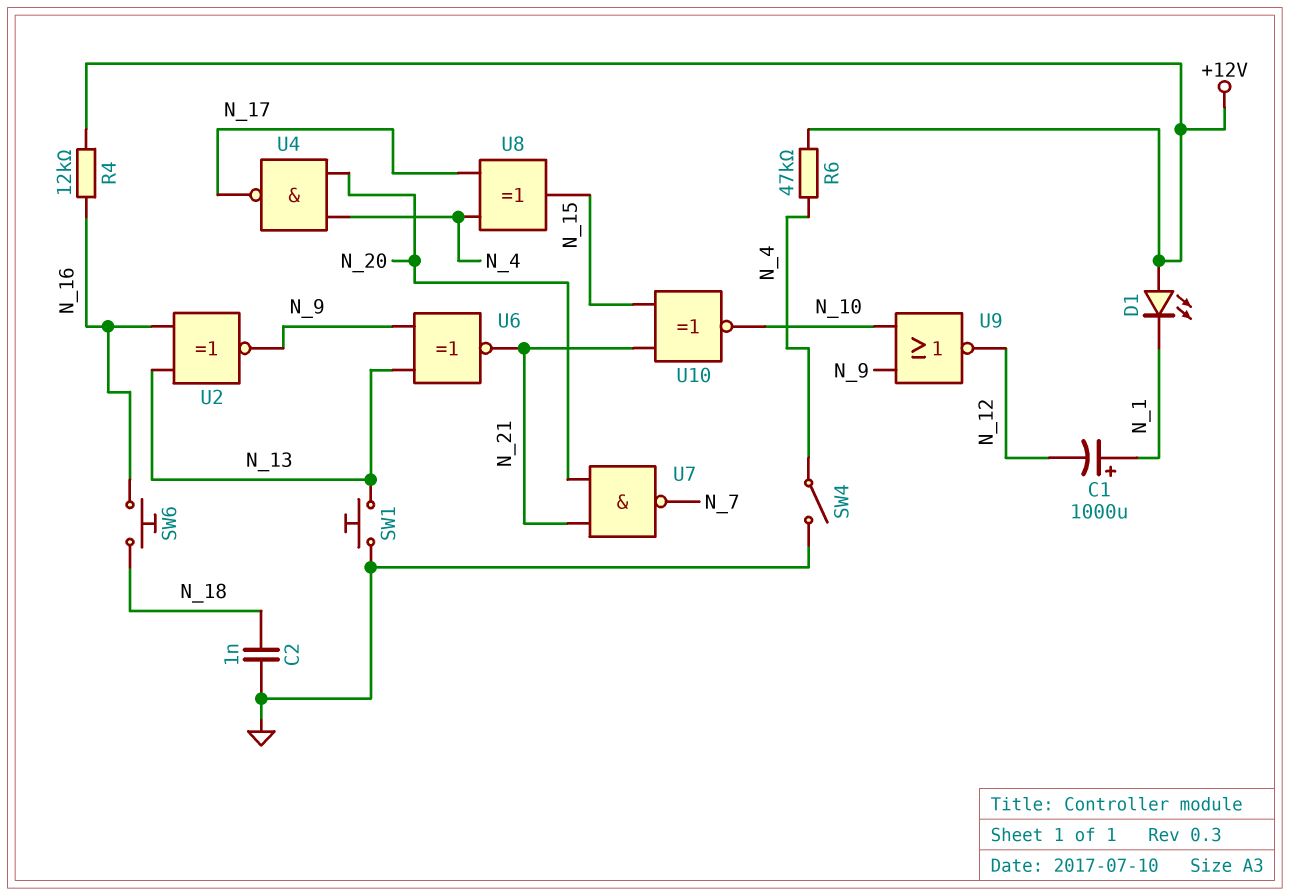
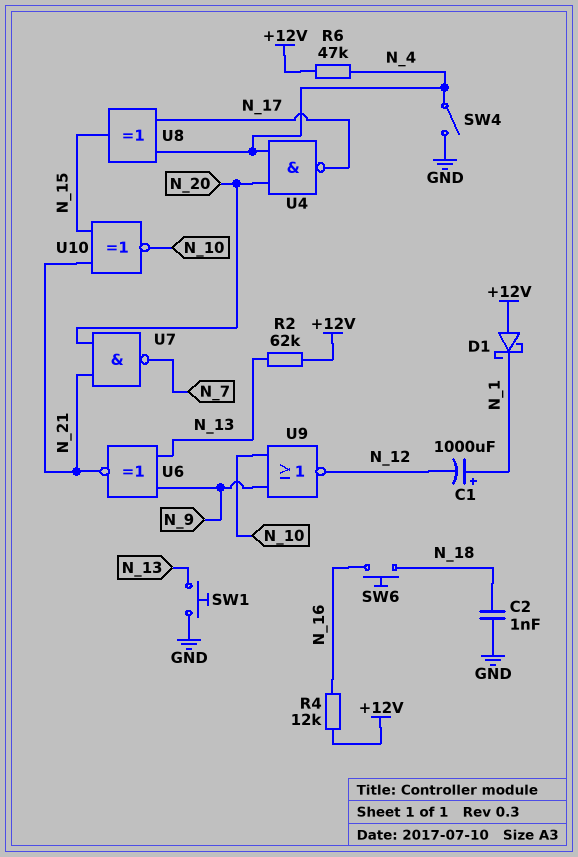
D1: LED (A +12V, K N_1) -> schottky (A +12V, K N_1)
R2: none -> 62k (+12V, N_13)
U2: XNOR (in N_13, in N_16, out N_9) -> none

